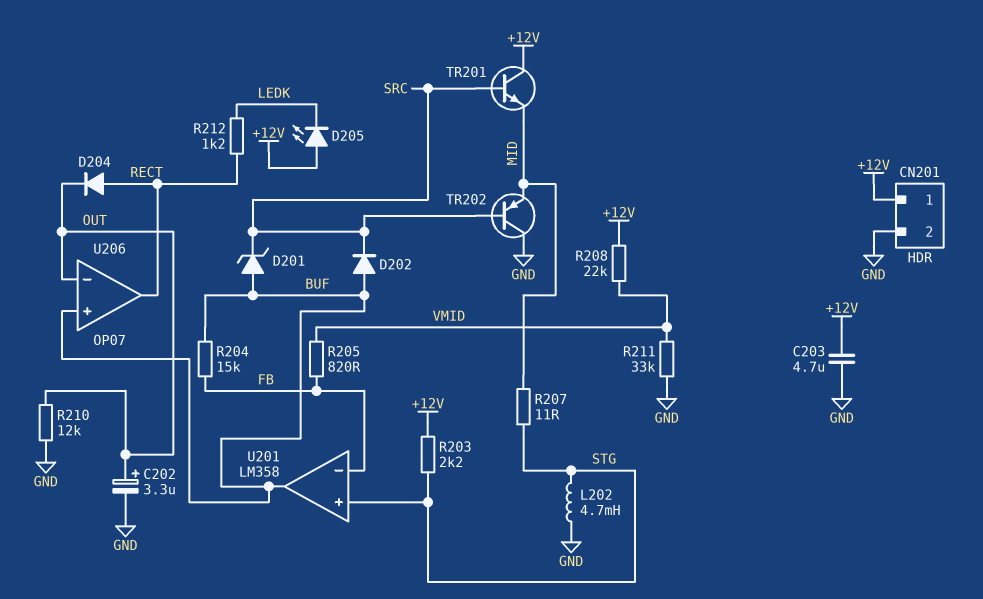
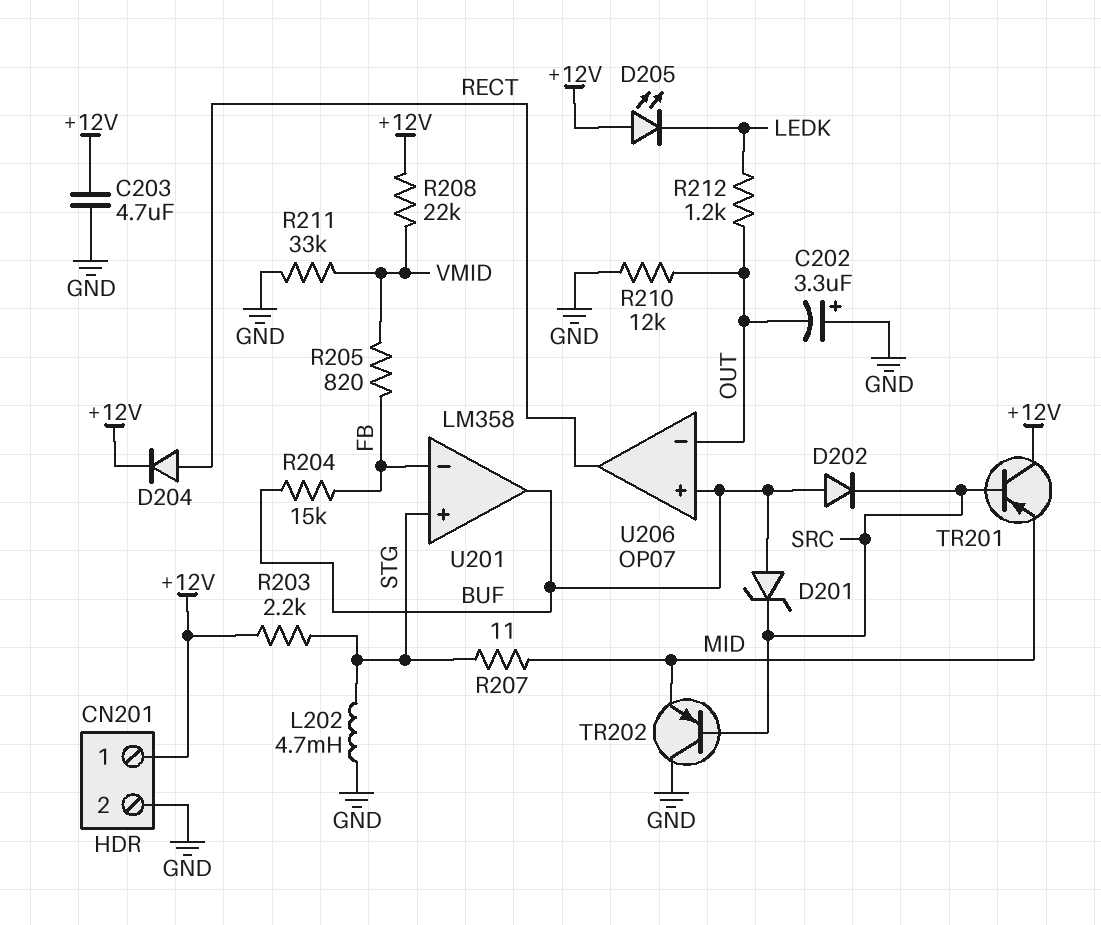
C202: 3.3uF (plus OUT, minus GND) -> 3.3uF (plus GND, minus OUT)
D204: diode (A RECT, K OUT) -> diode (A RECT, K +12V)
R212: 1.2k (LEDK, RECT) -> 1.2k (LEDK, OUT)
TR201: NPN (B SRC, C +12V, E MID) -> PNP (B SRC, C +12V, E MID)

